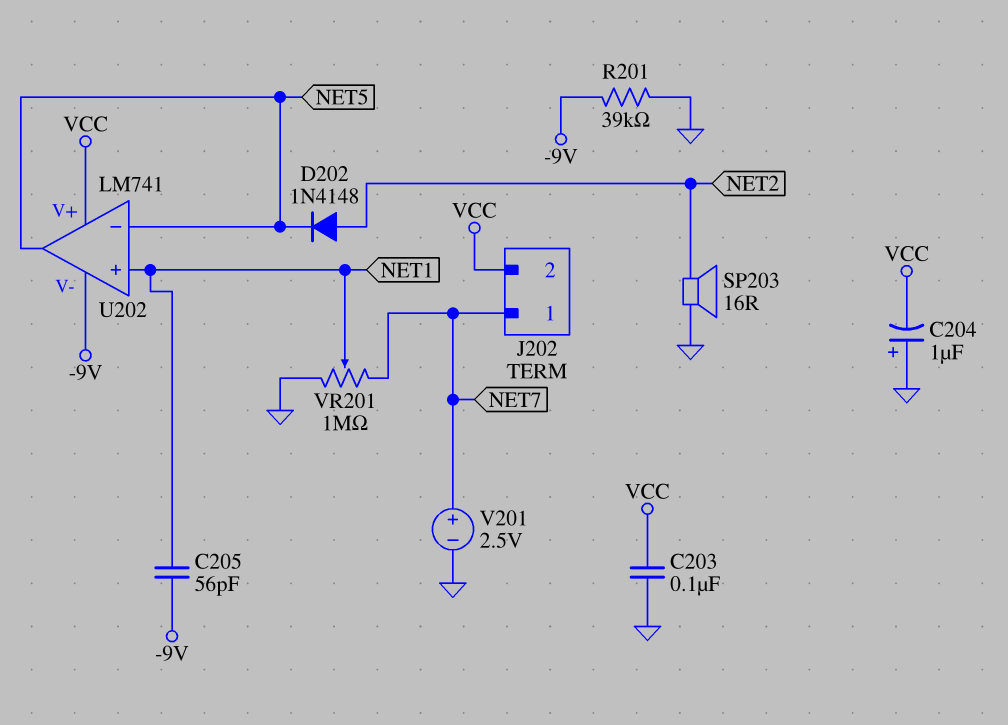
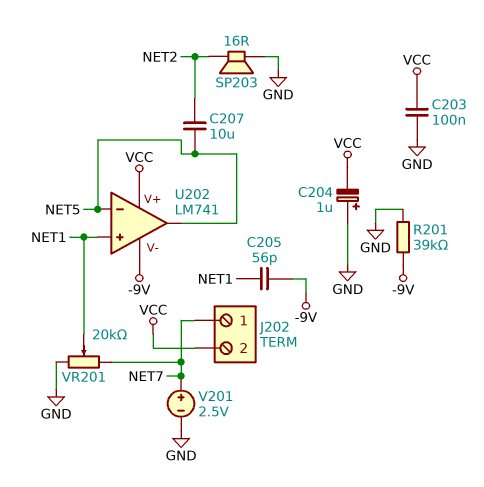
C207: none -> 10uF (NET2, NET5)
D202: diode 1N4148 (A NET2, K NET5) -> none
VR201: 1M (GND, NET7, wiper NET1) -> 20k (GND, NET7, wiper NET1)

